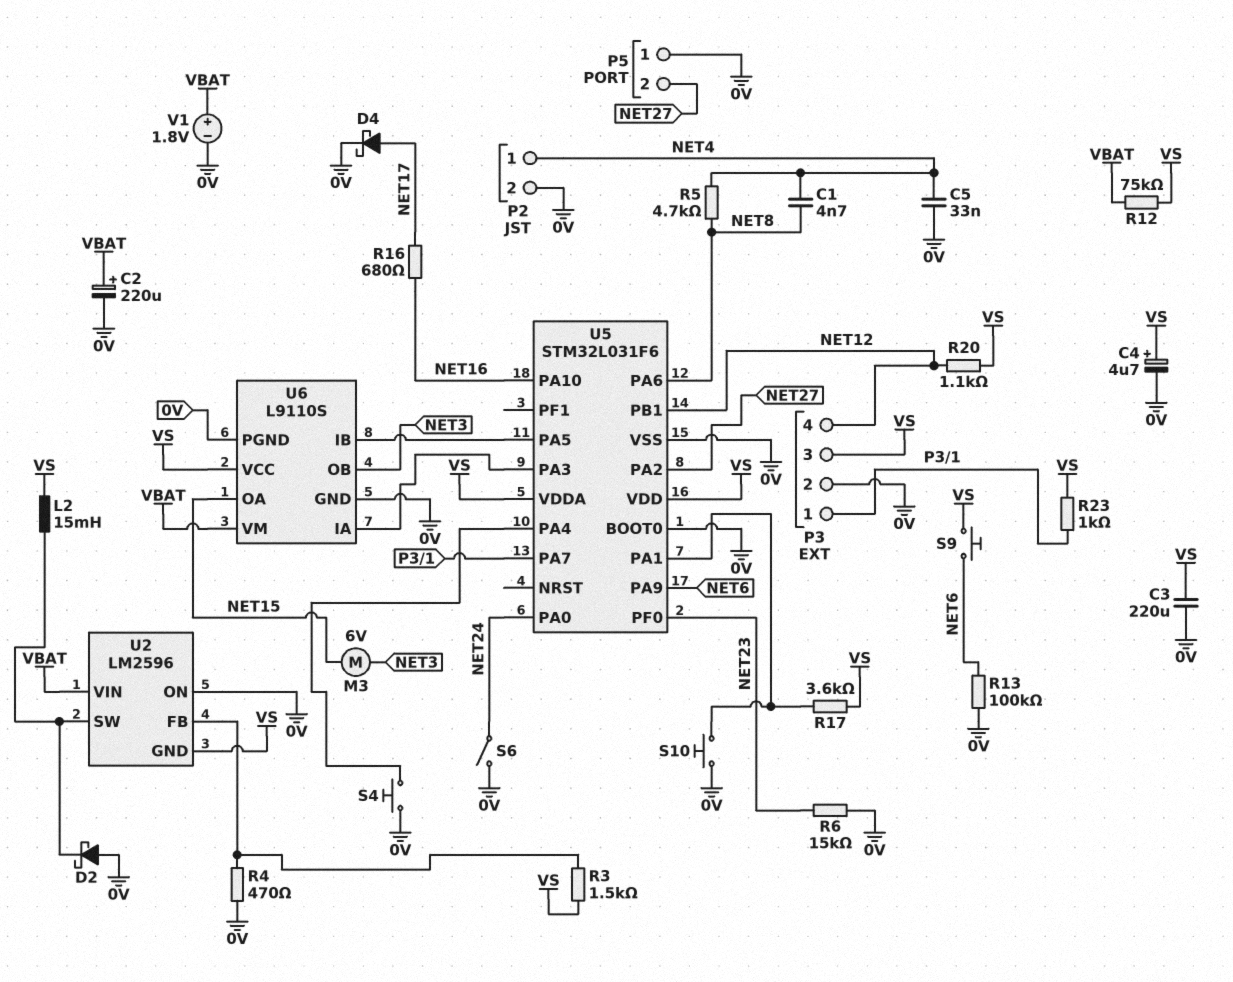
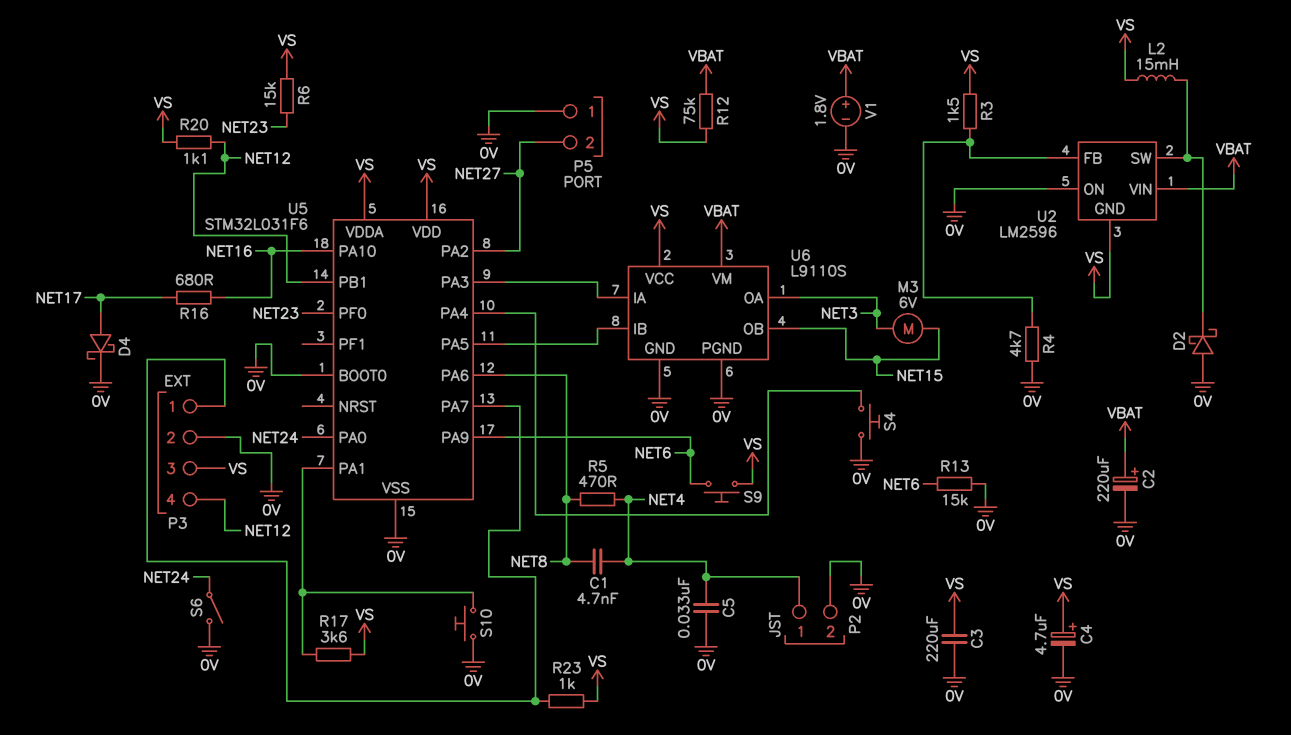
R4: 470 (0V, U2/FB) -> 4.7k (0V, U2/FB)
R5: 4.7k (NET4, NET8) -> 470 (NET4, NET8)
R6: 15k (0V, NET23) -> 15k (NET23, VS)
R13: 100k (0V, NET6) -> 15k (0V, NET6)
U6 pin OA: NET15 -> NET3
U6 pin OB: NET3 -> NET15

